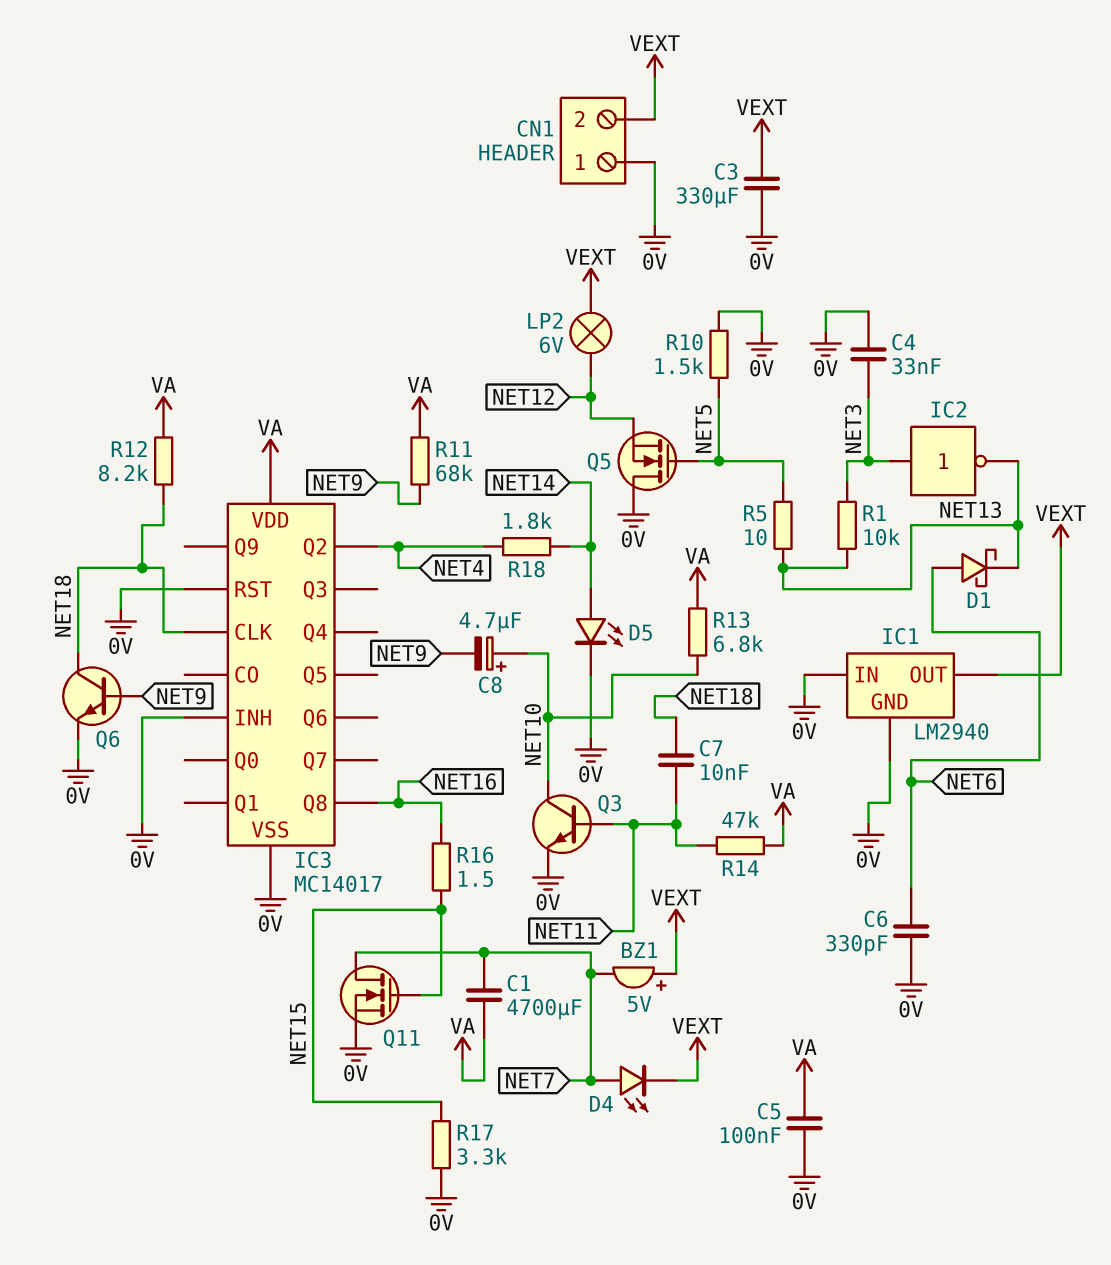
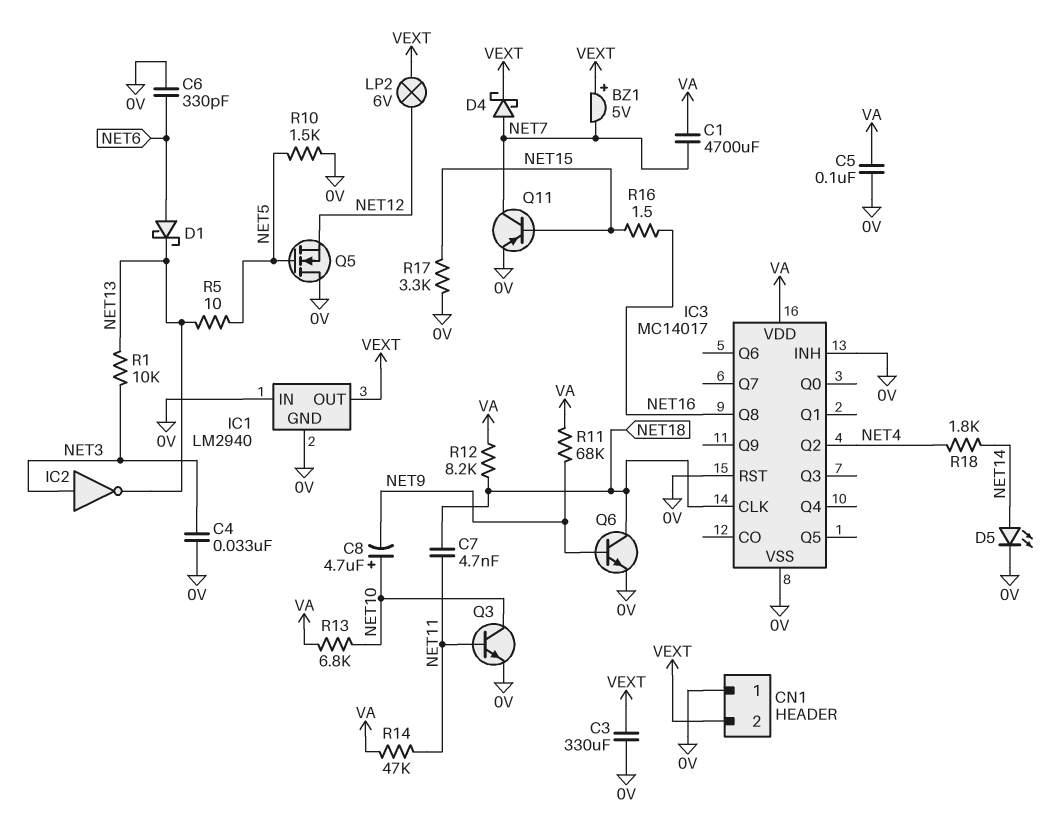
C7: 10nF (NET11, NET18) -> 4.7nF (NET11, NET18)
D4: LED (A NET7, K VEXT) -> schottky (A NET7, K VEXT)
Q11: NMOS (G NET15, D NET7, S 0V) -> PNP (B NET15, C NET7, E 0V)

